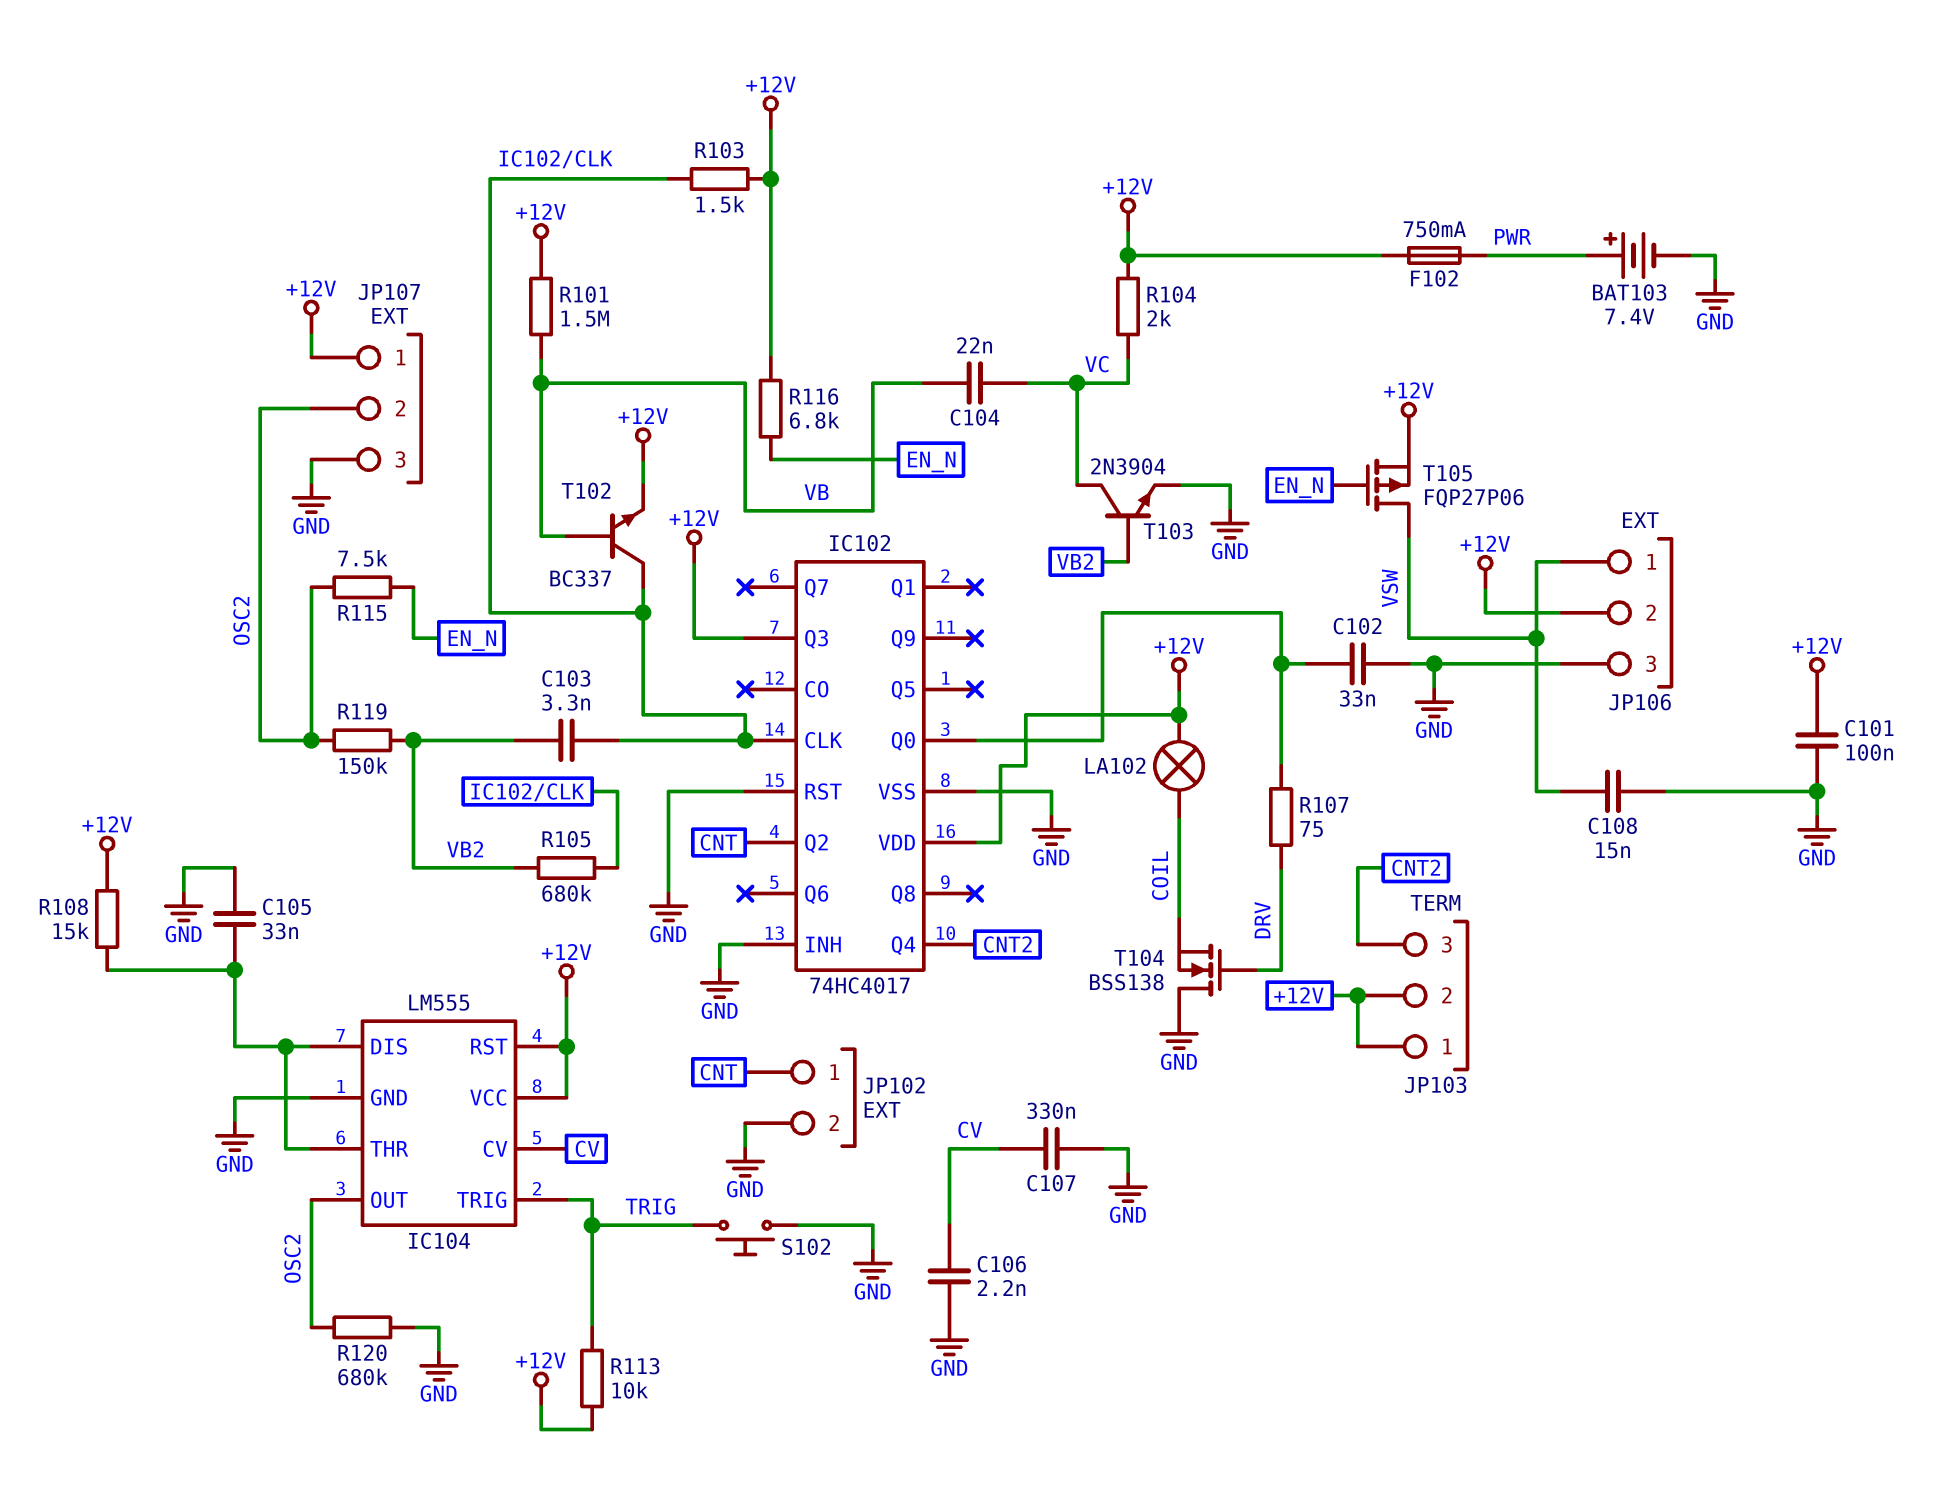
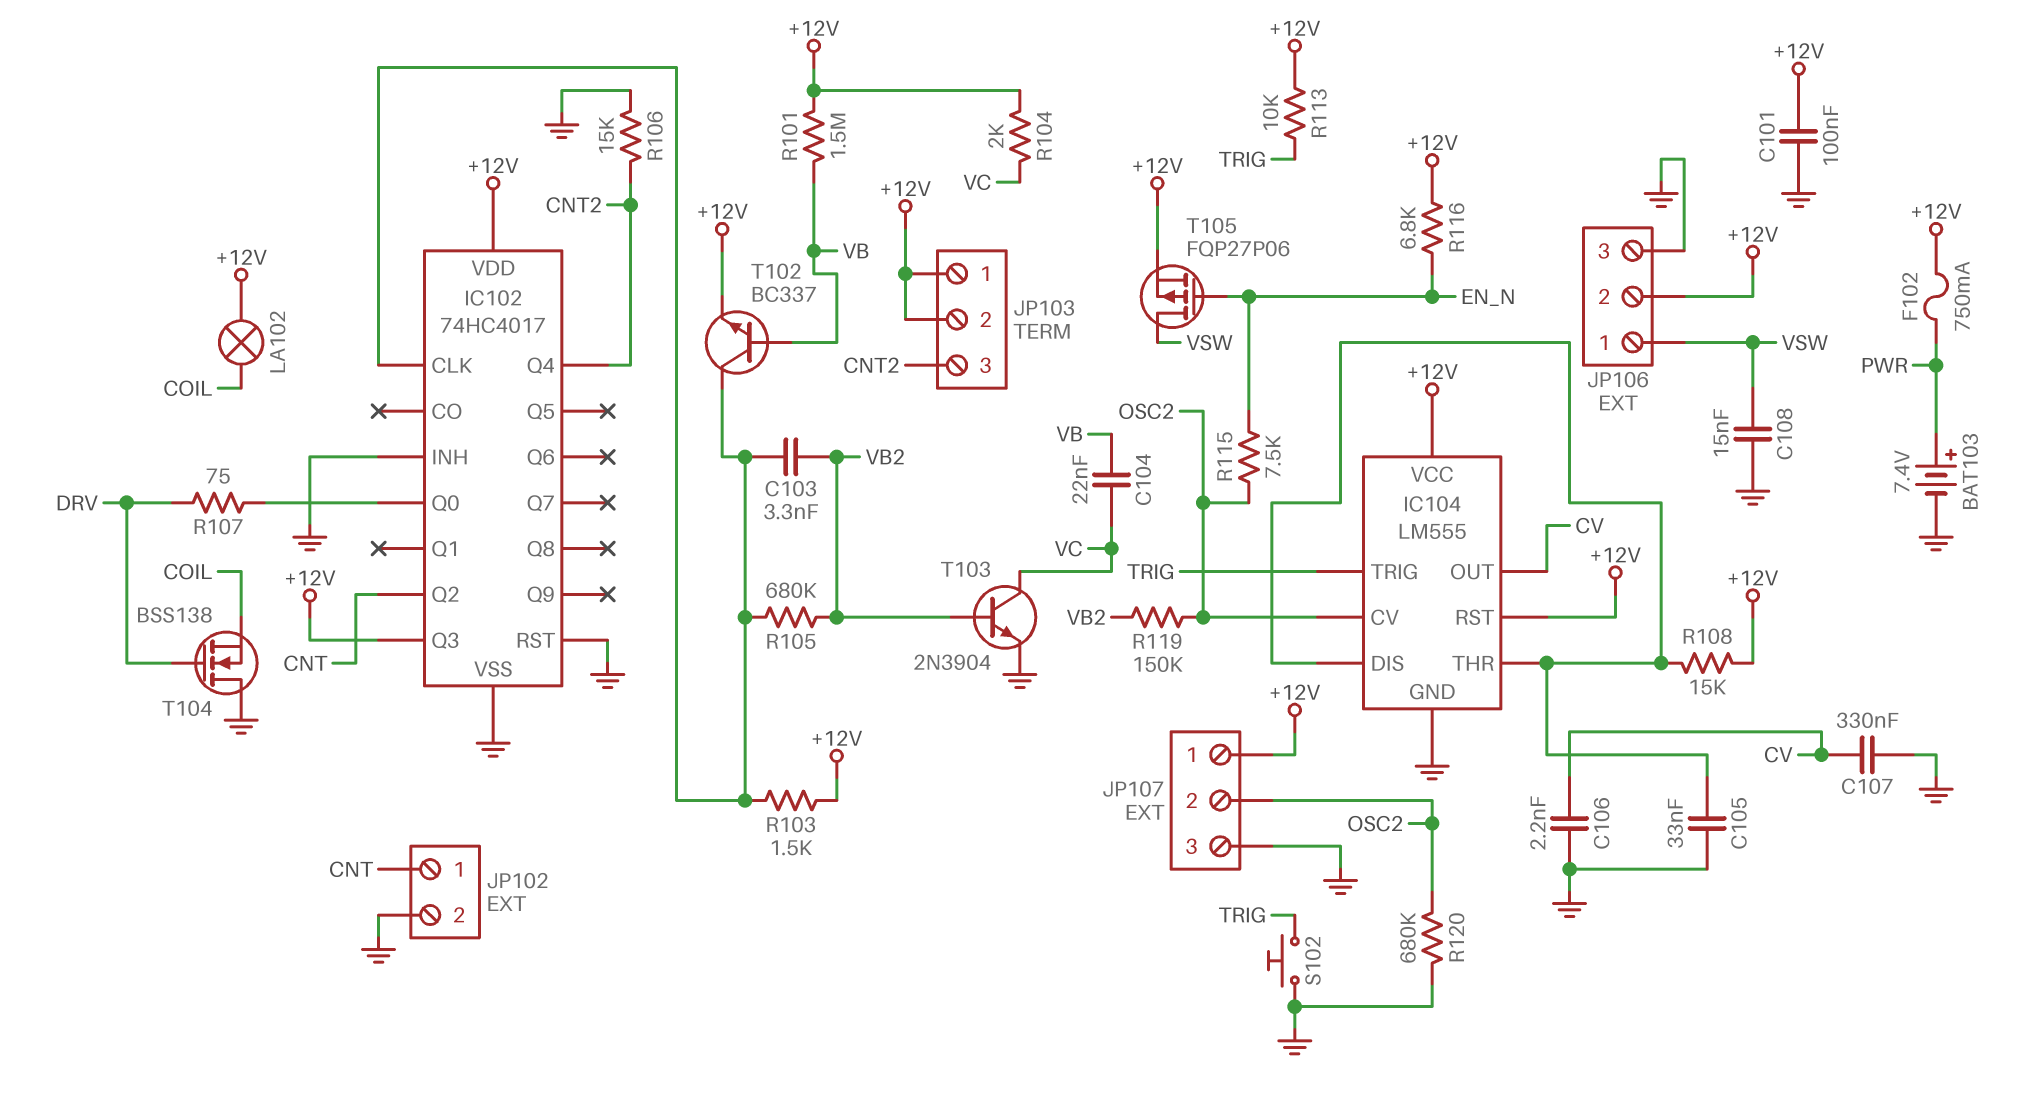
C102: 33nF (GND, IC102/Q0) -> none
IC104 pin CV: CV -> OSC2
IC104 pin OUT: OSC2 -> CV
R106: none -> 15k (CNT2, GND)

